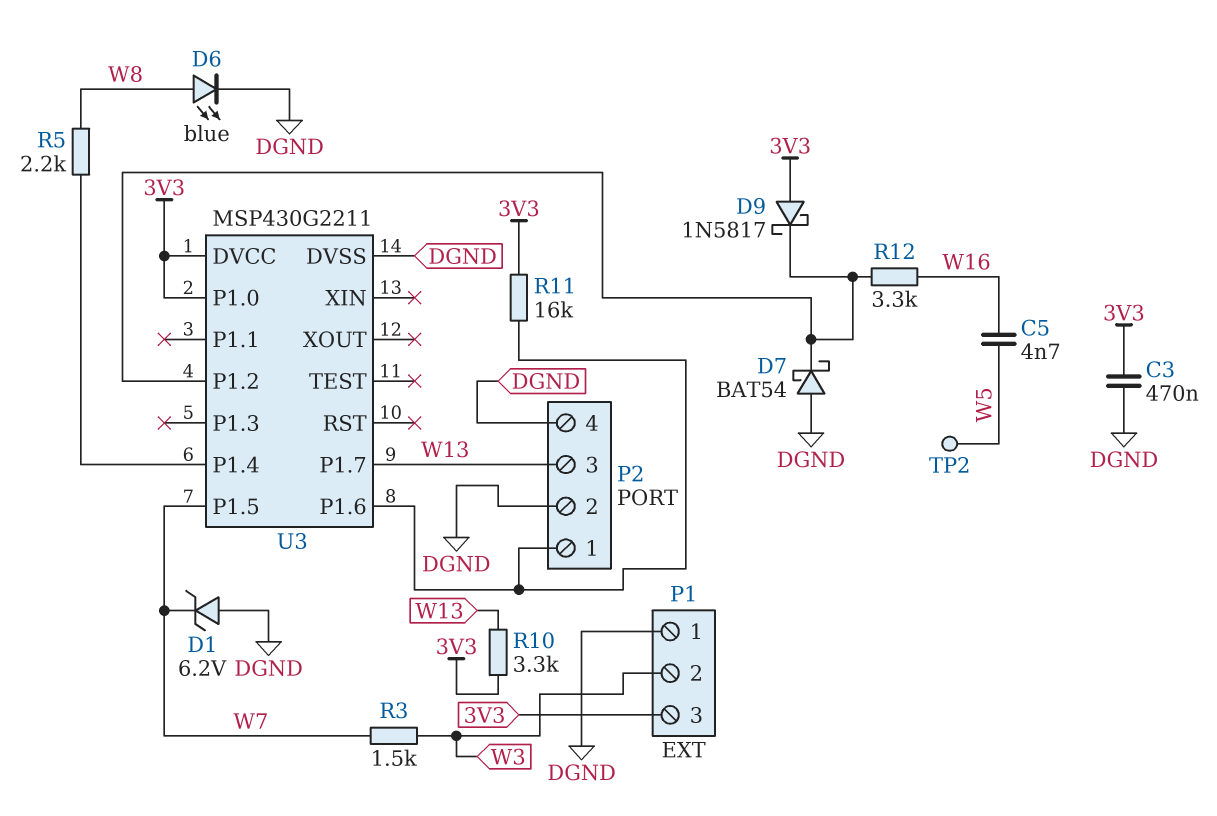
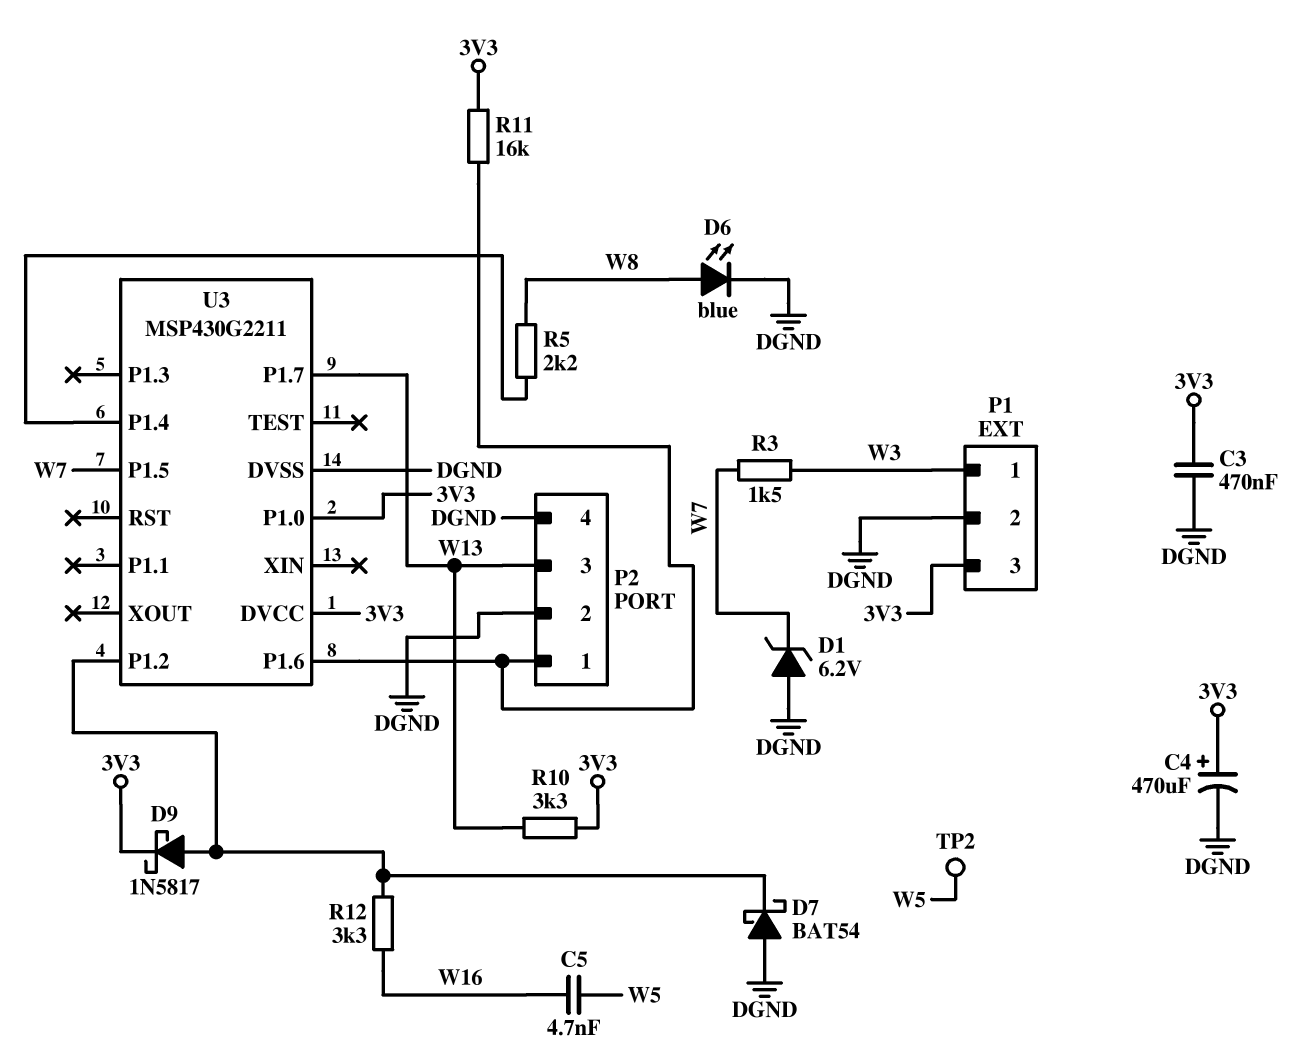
C4: none -> 470uF (plus 3V3, minus DGND)
D9: schottky 1N5817 (A 3V3, K U3/P1.2) -> schottky 1N5817 (A U3/P1.2, K 3V3)
P1 pin 1: DGND -> W3
P1 pin 2: W3 -> DGND

